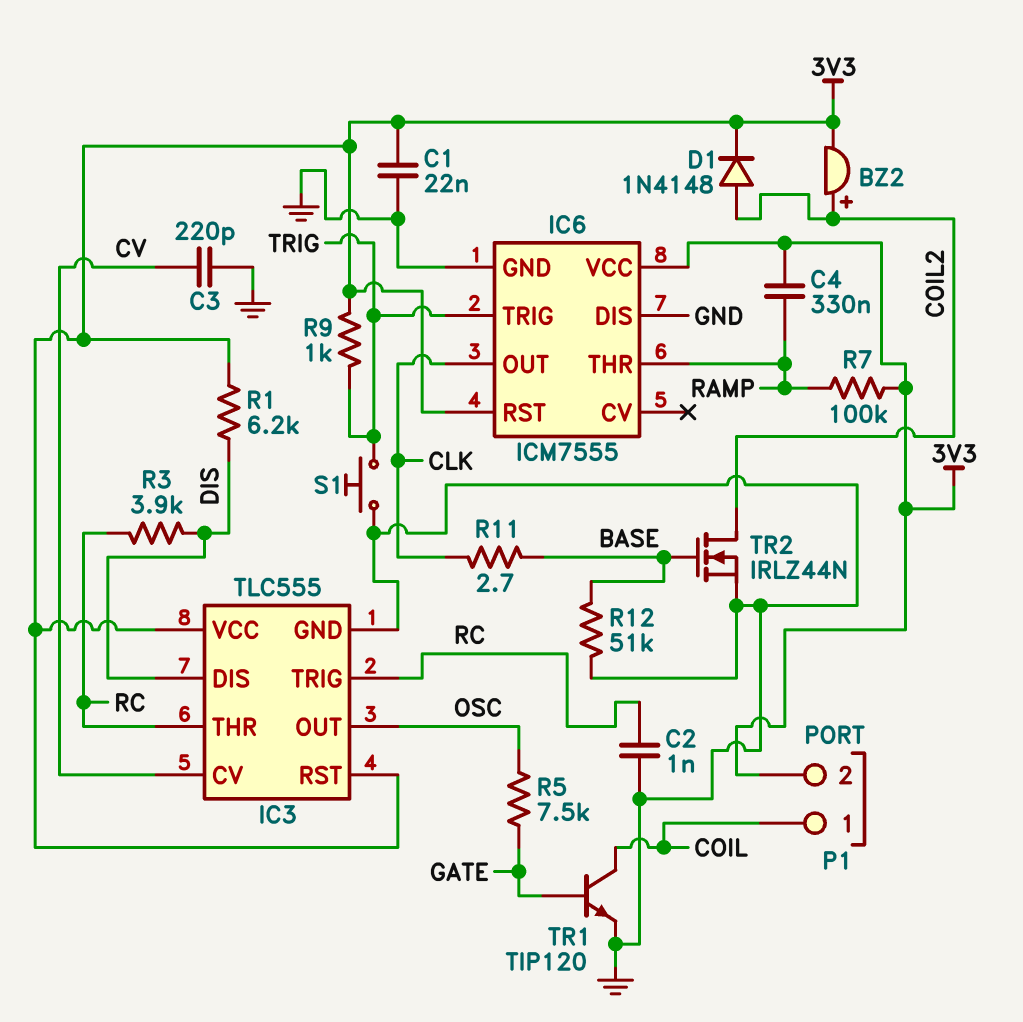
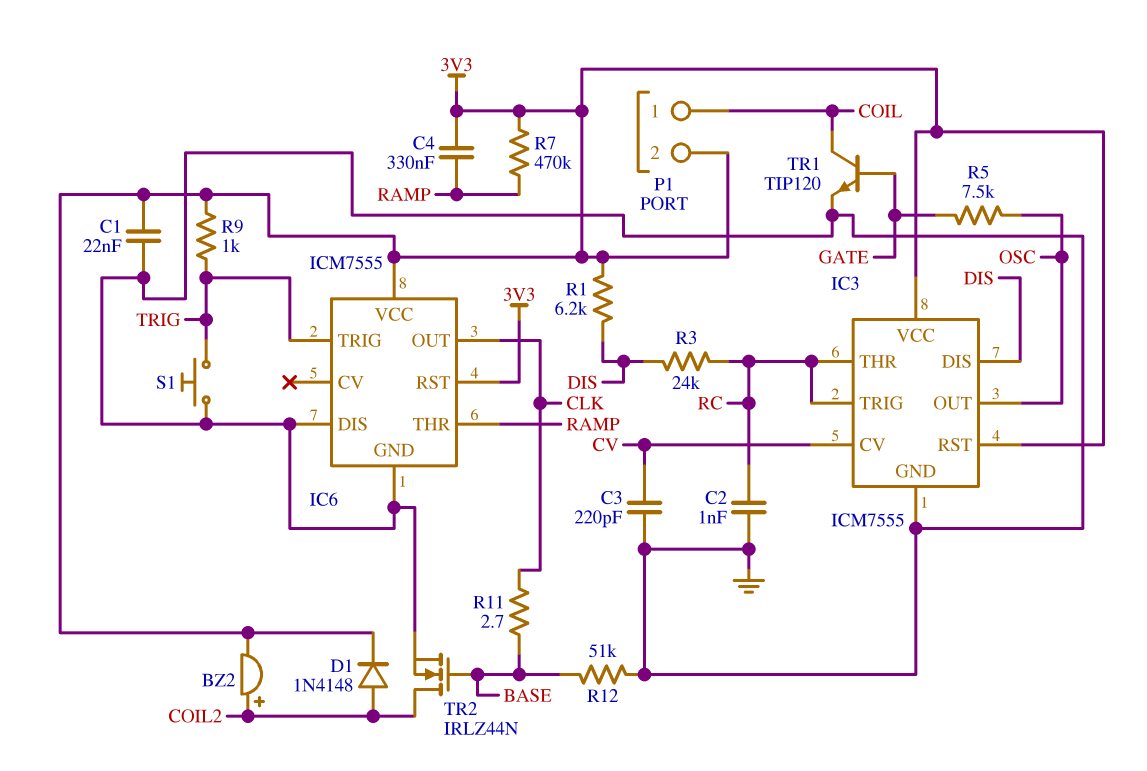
IC3: TLC555 -> ICM7555
R3: 3.9k (DIS, RC) -> 24k (DIS, RC)
R7: 100k (3V3, RAMP) -> 470k (3V3, RAMP)

